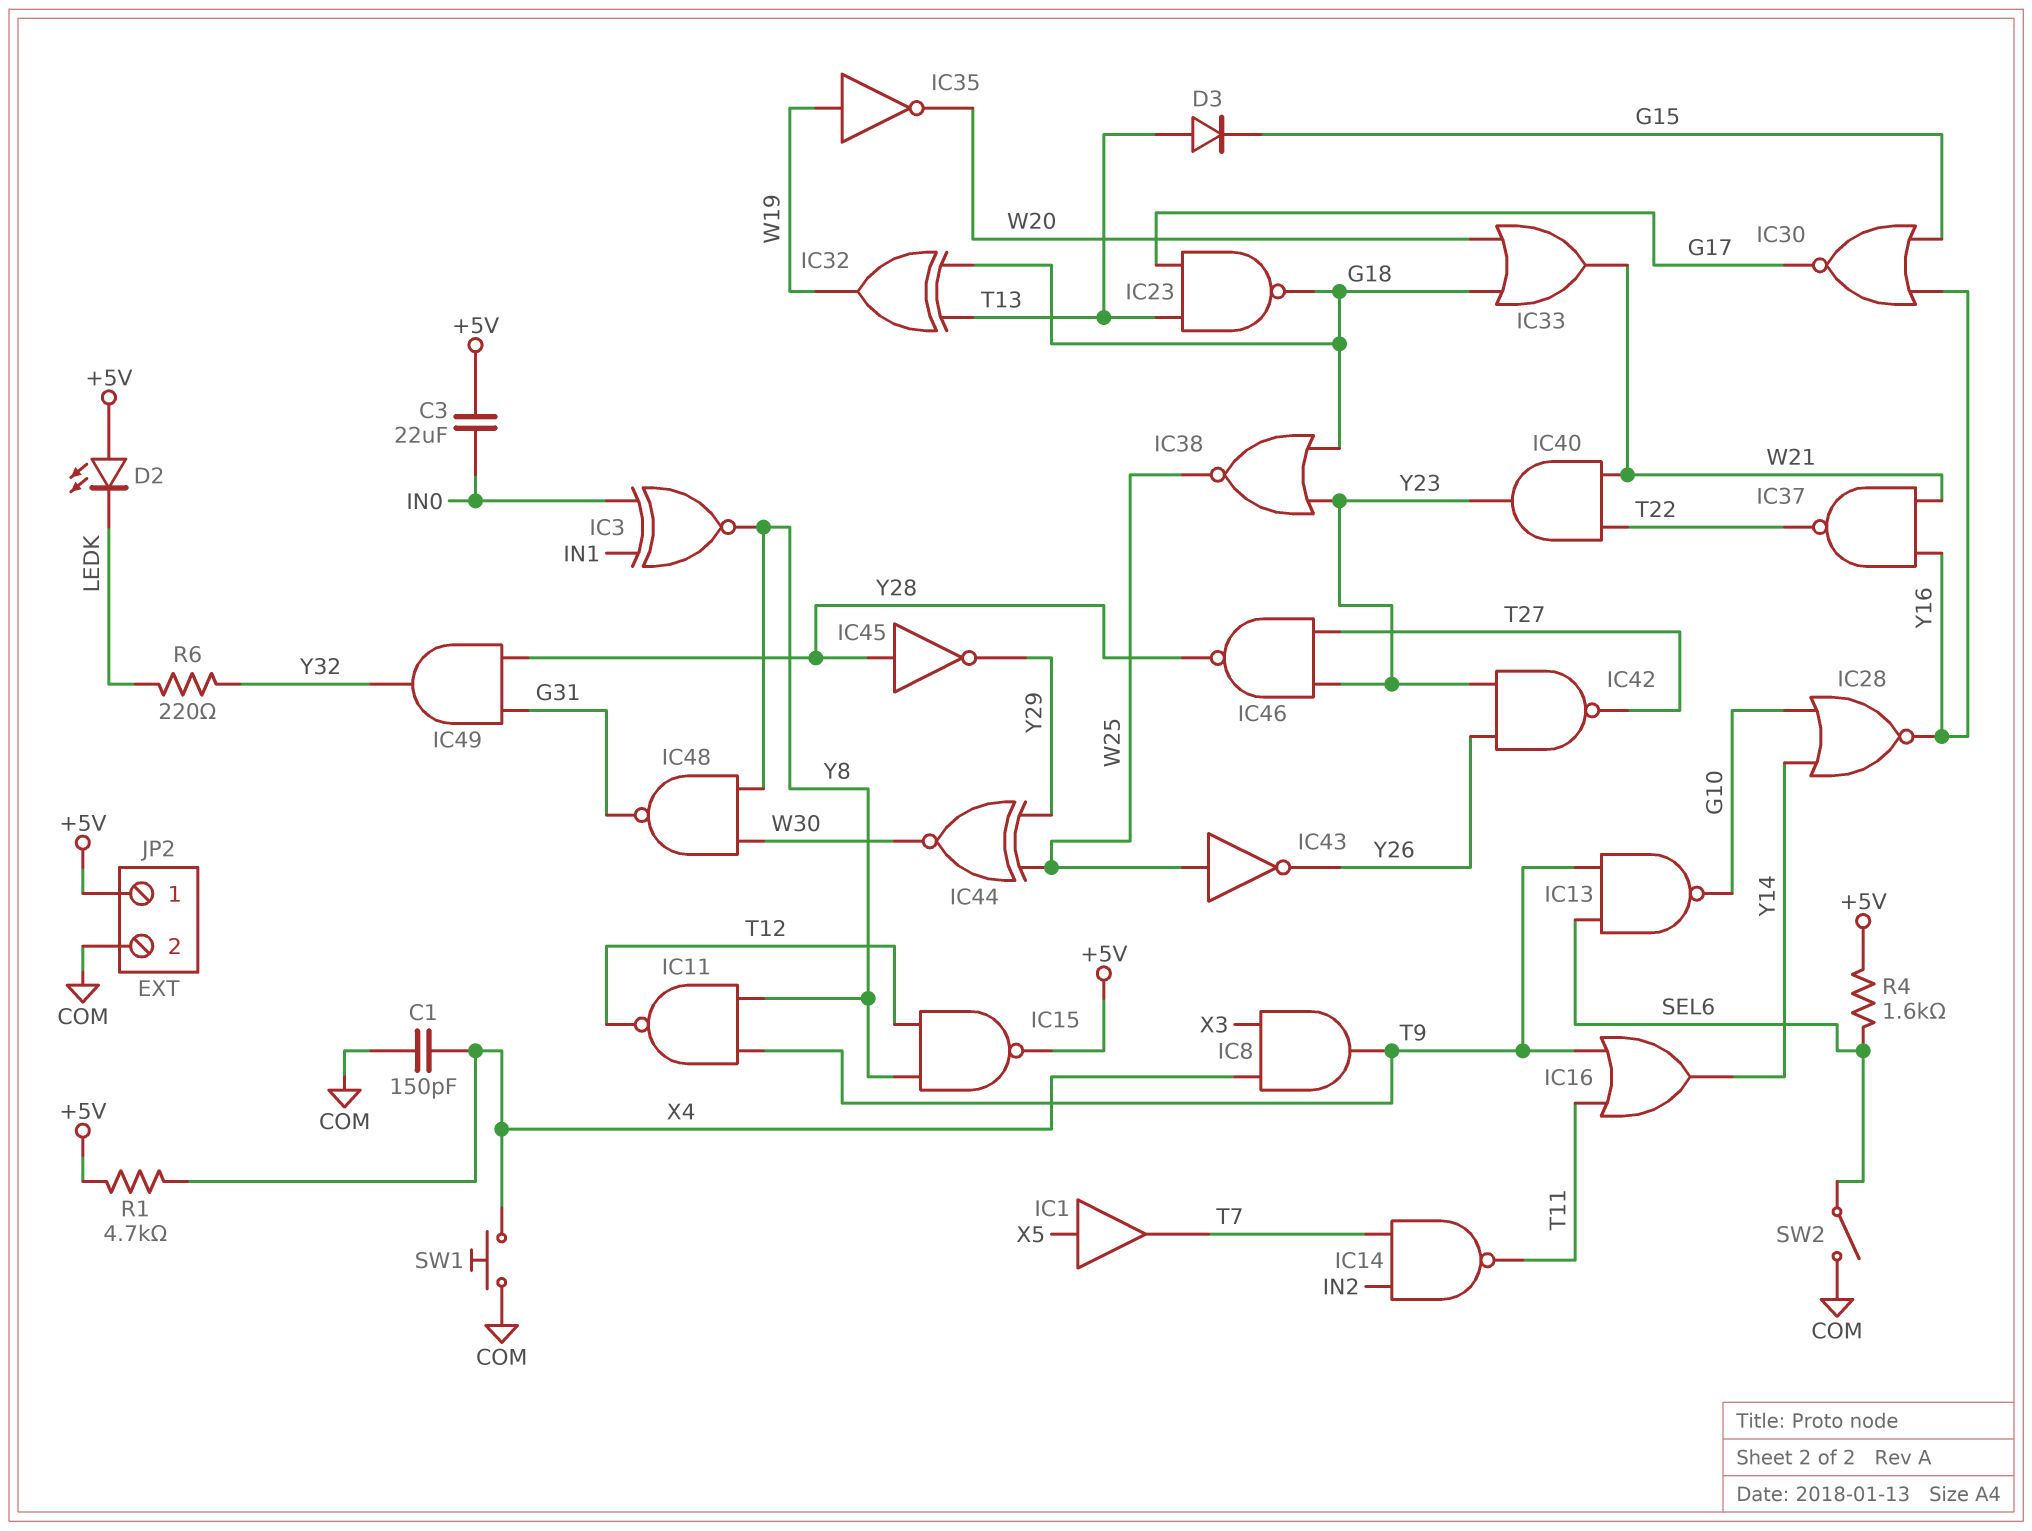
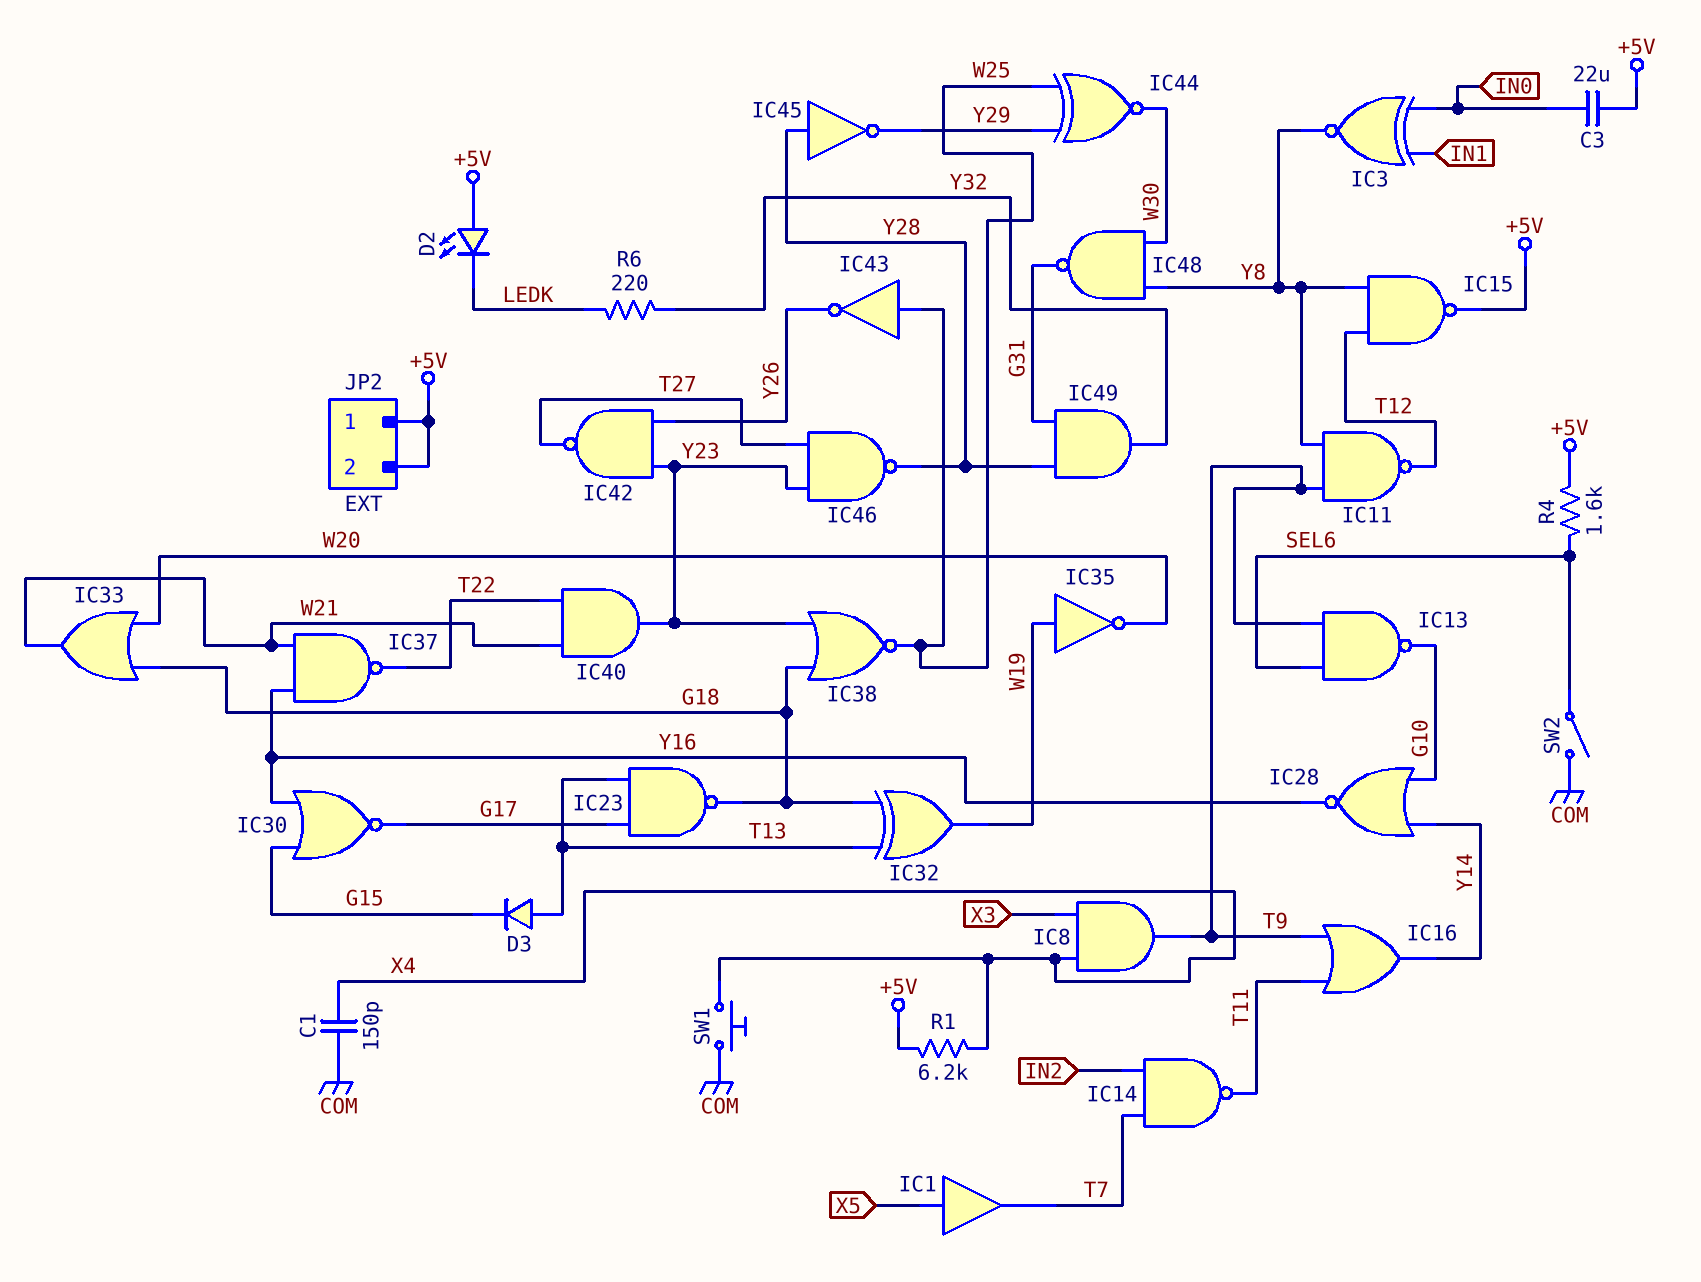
JP2 pin 2: COM -> +5V
R1: 4.7k (+5V, X4) -> 6.2k (+5V, X4)

